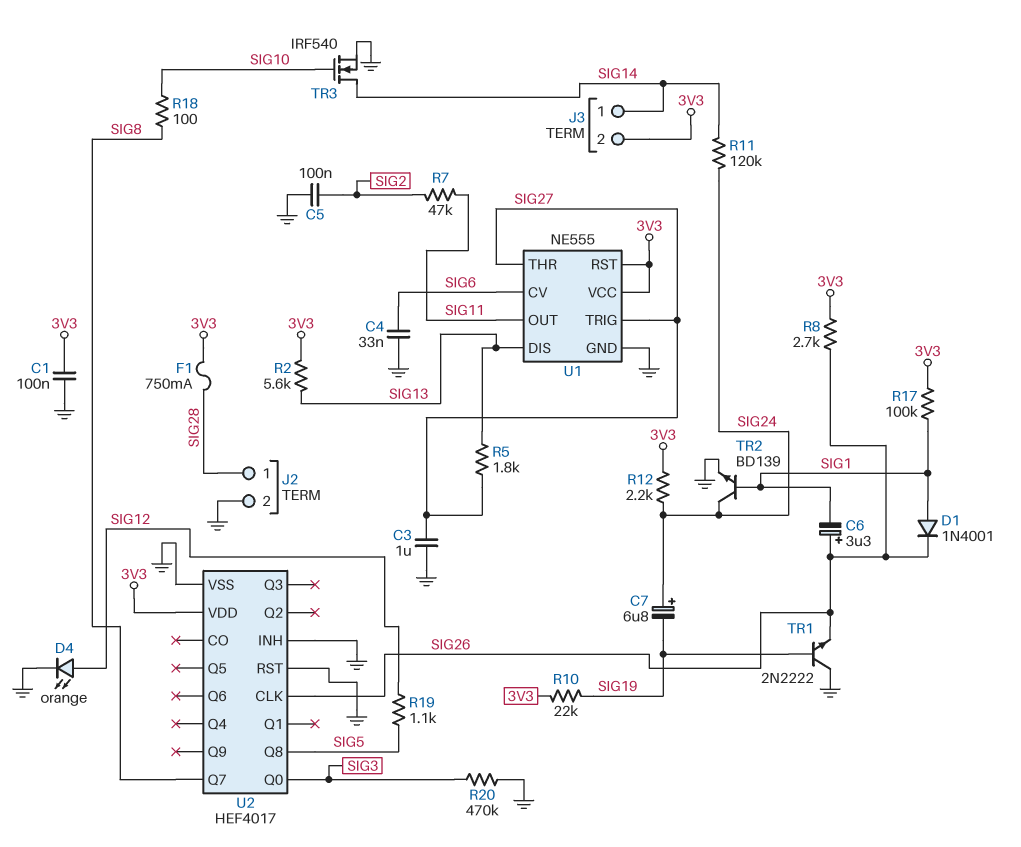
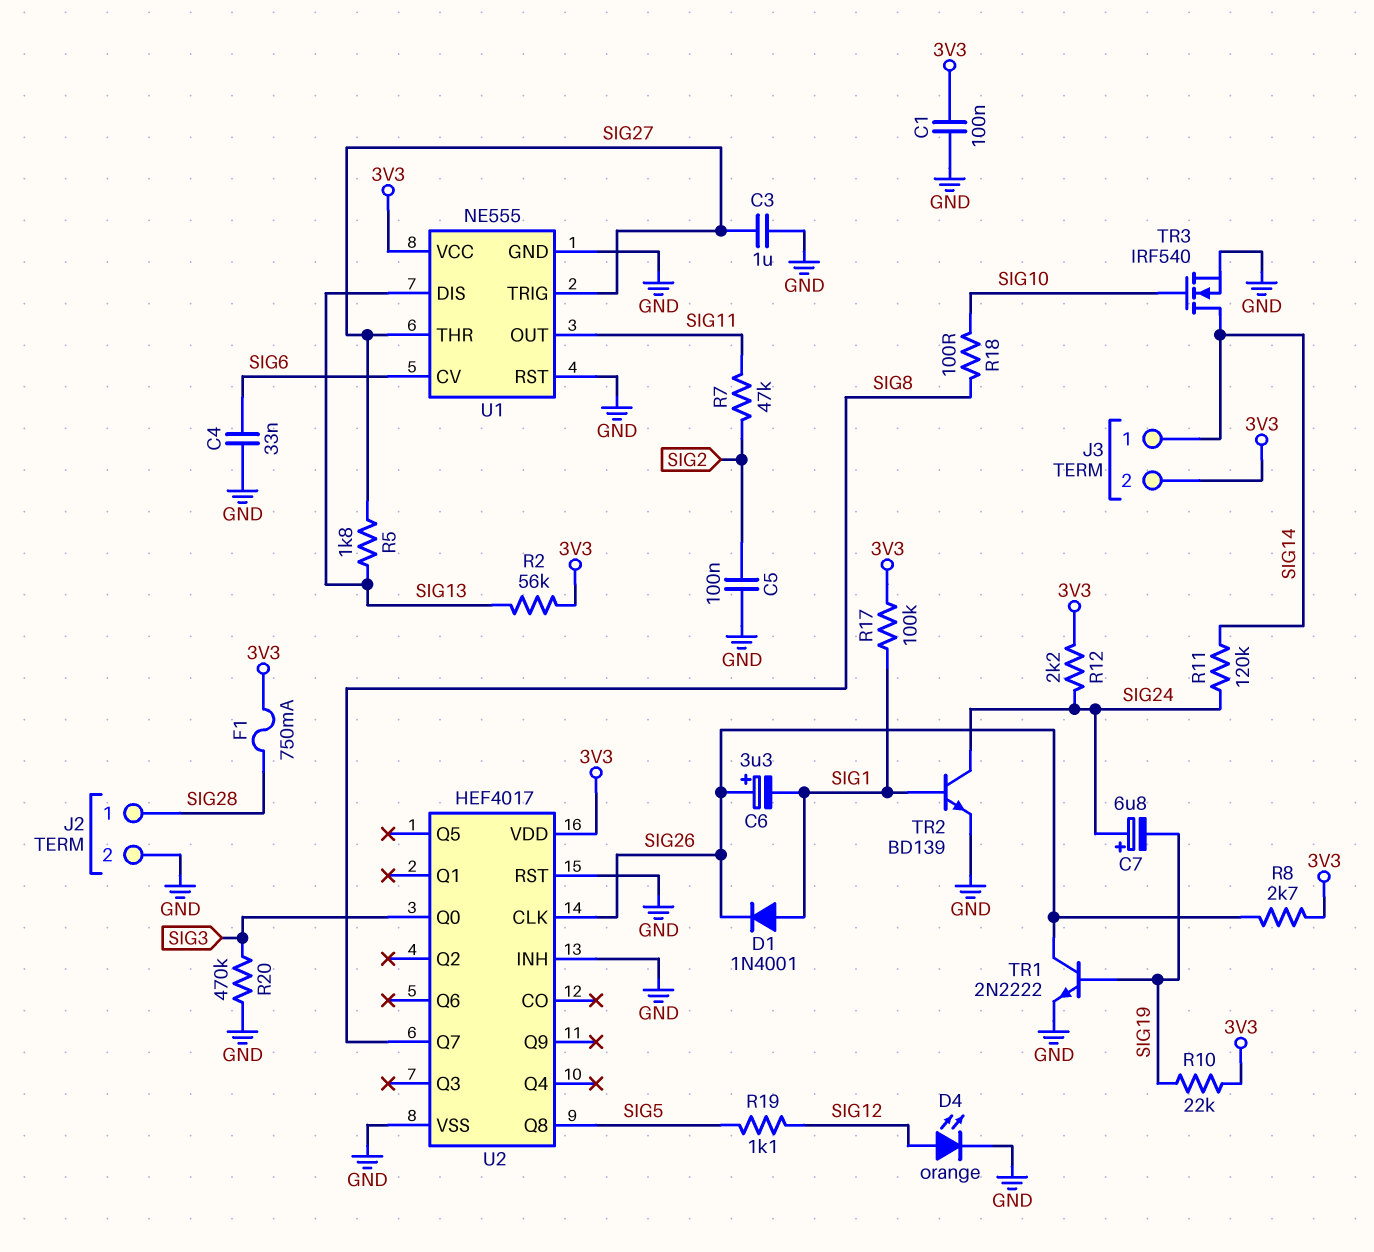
R2: 5.6k (3V3, SIG13) -> 56k (3V3, SIG13)
TR1: NPN 2N2222 (B SIG19, C GND, E SIG26) -> NPN 2N2222 (B SIG19, C SIG26, E GND)
U1 pin RST: 3V3 -> GND

